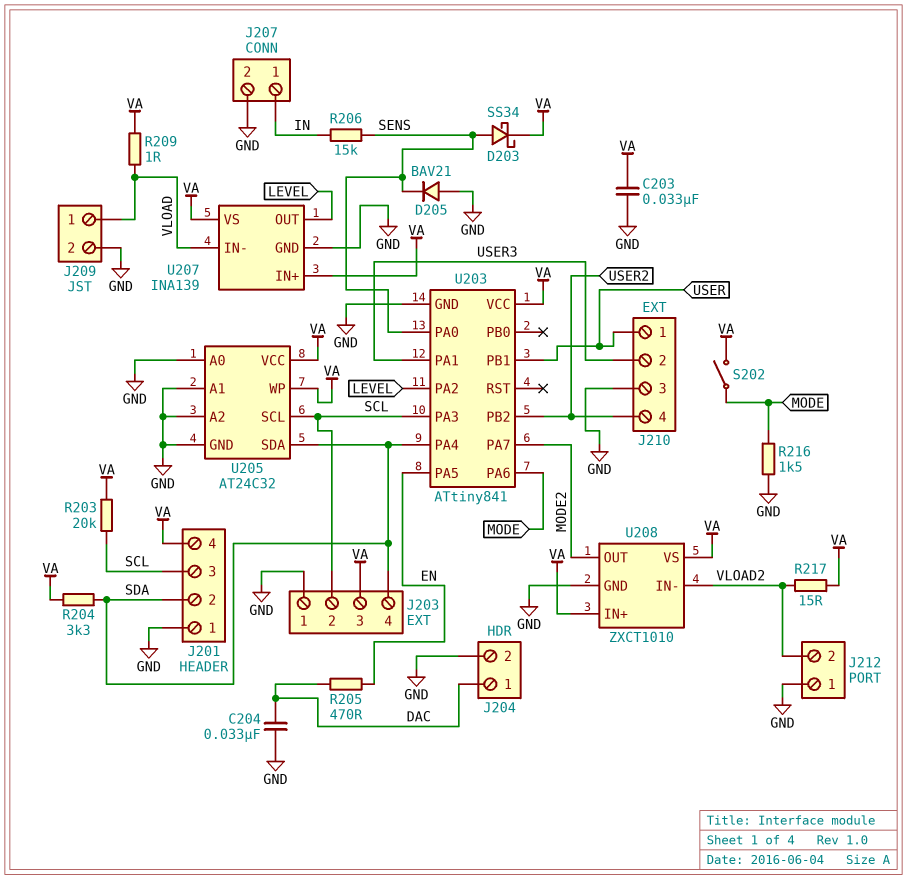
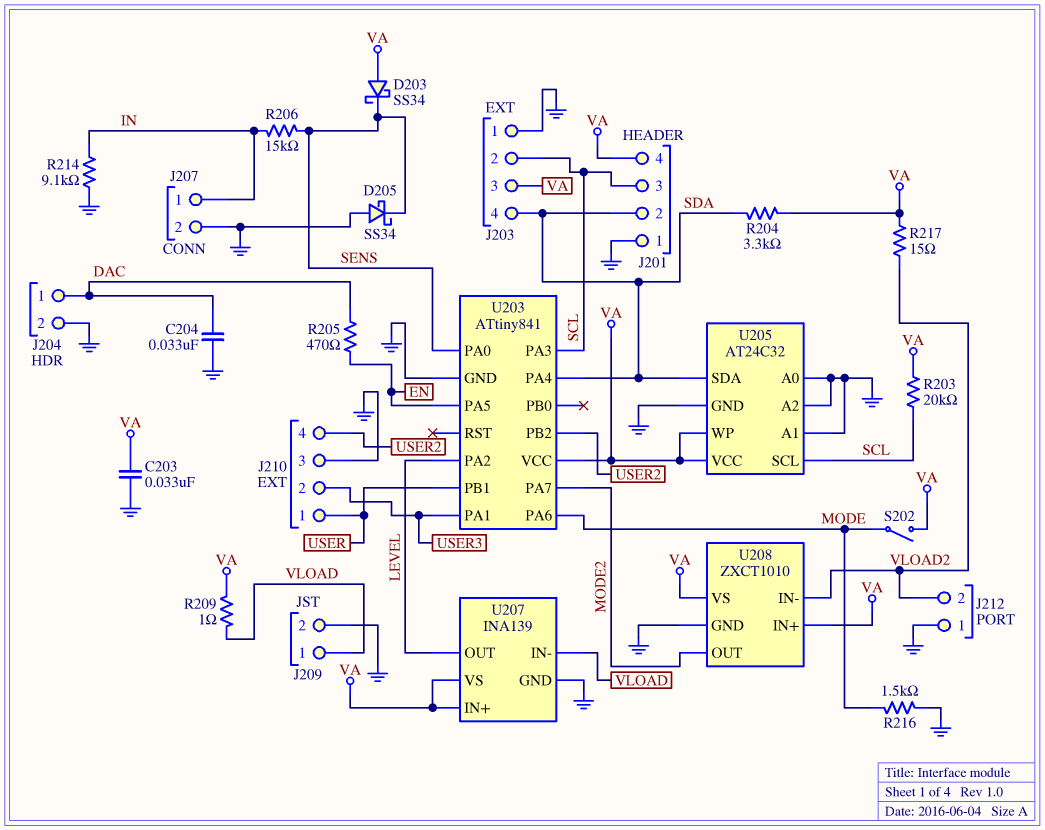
D203: schottky SS34 (A SENS, K VA) -> schottky SS34 (A VA, K SENS)
D205: diode BAV21 (A GND, K SENS) -> schottky SS34 (A GND, K SENS)
R214: none -> 9.1k (GND, IN)

